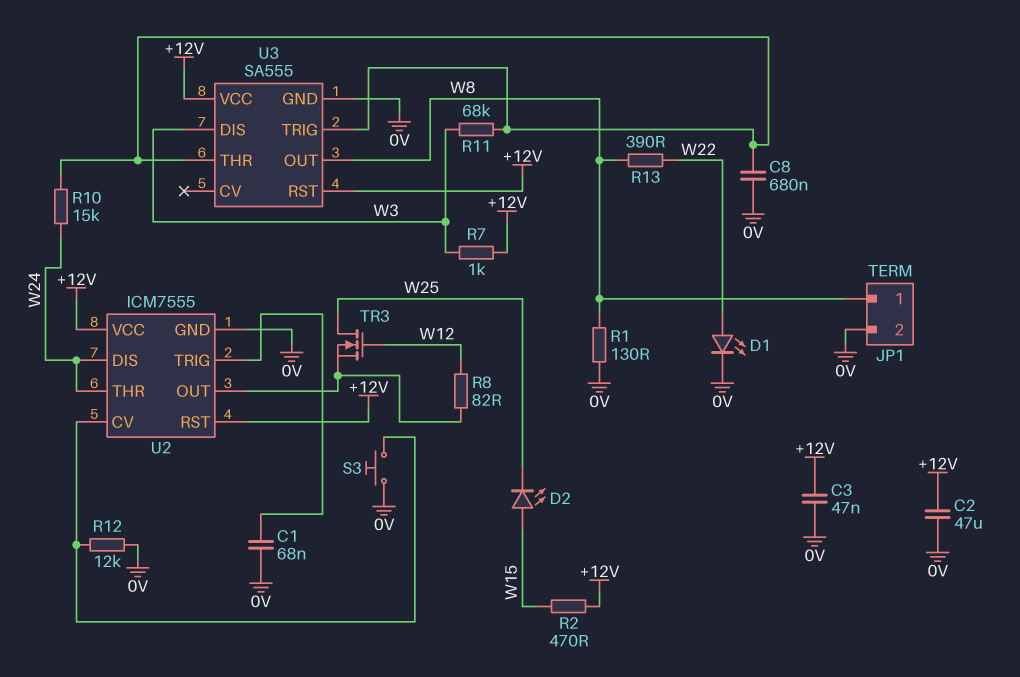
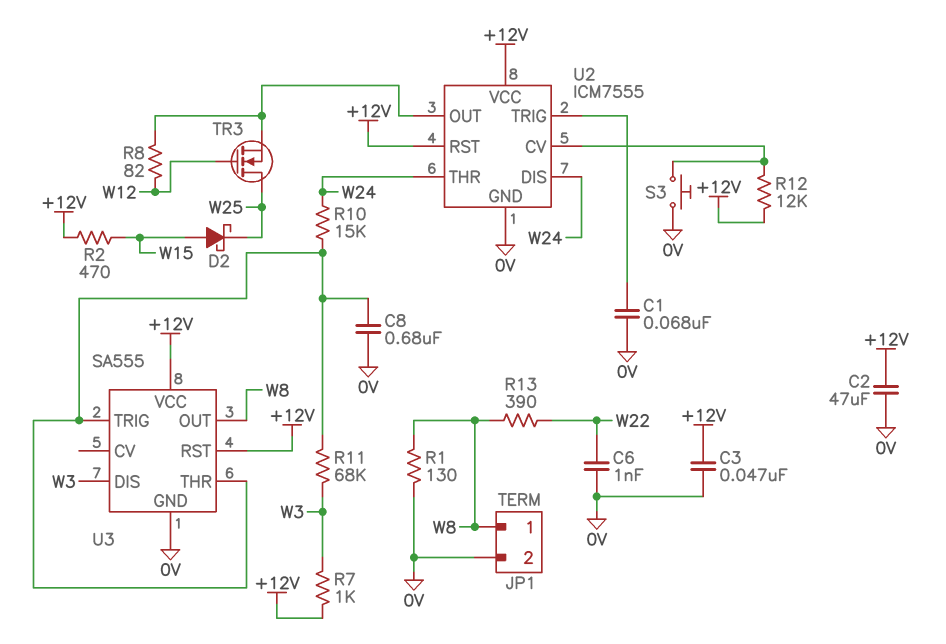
C6: none -> 1nF (0V, W22)
D1: LED (A W22, K 0V) -> none
D2: LED (A W15, K W25) -> schottky (A W15, K W25)
R12: 12k (0V, U2/CV) -> 12k (+12V, U2/CV)

